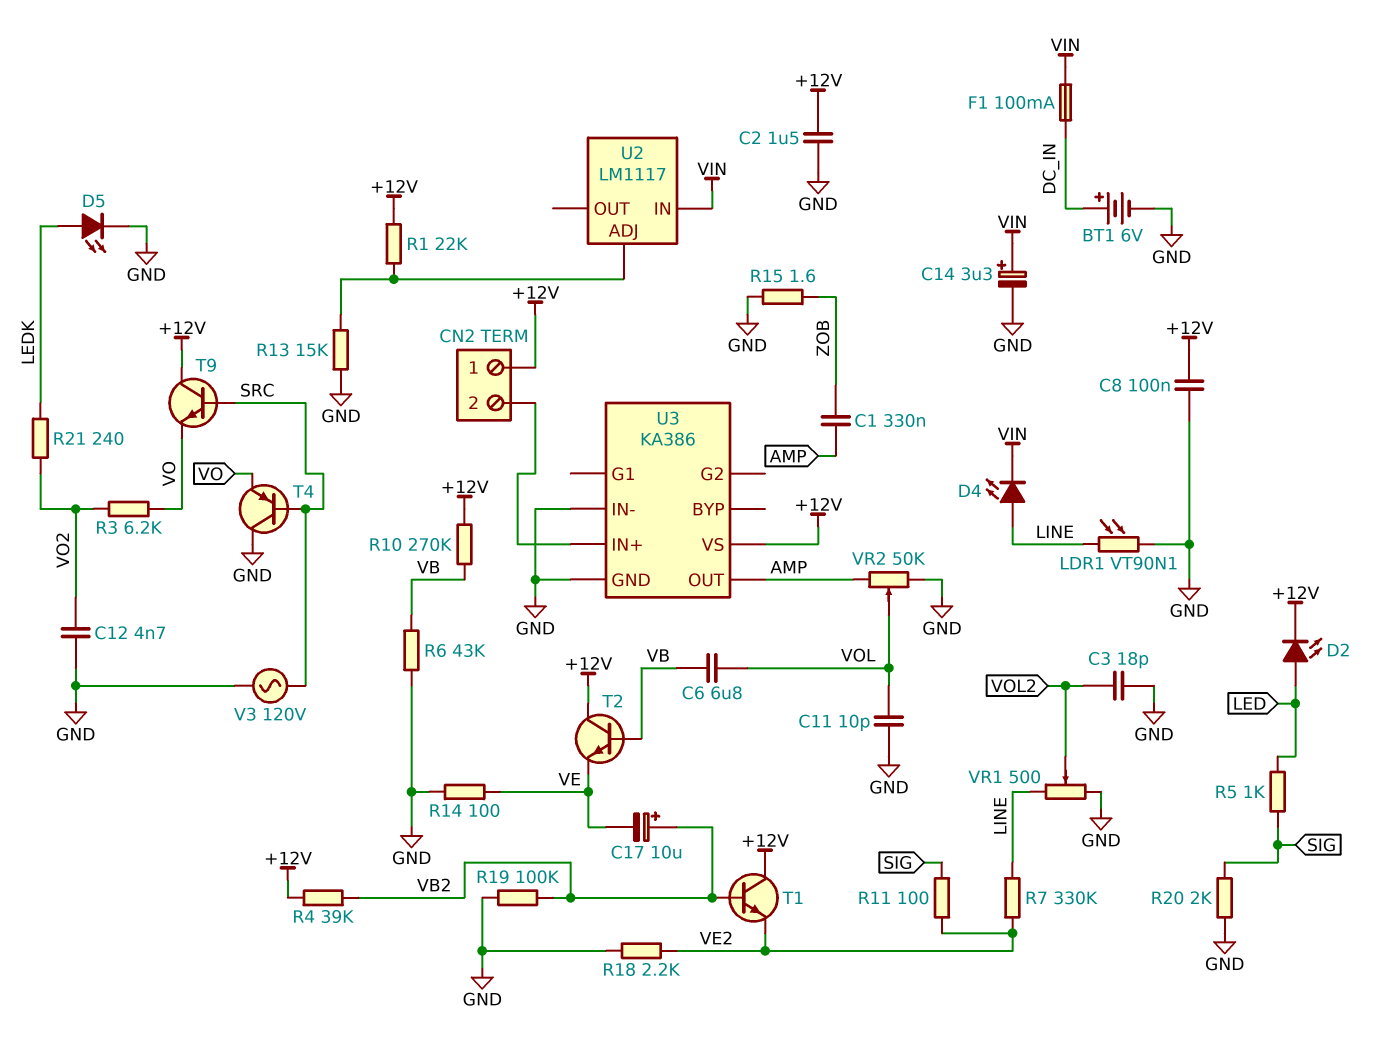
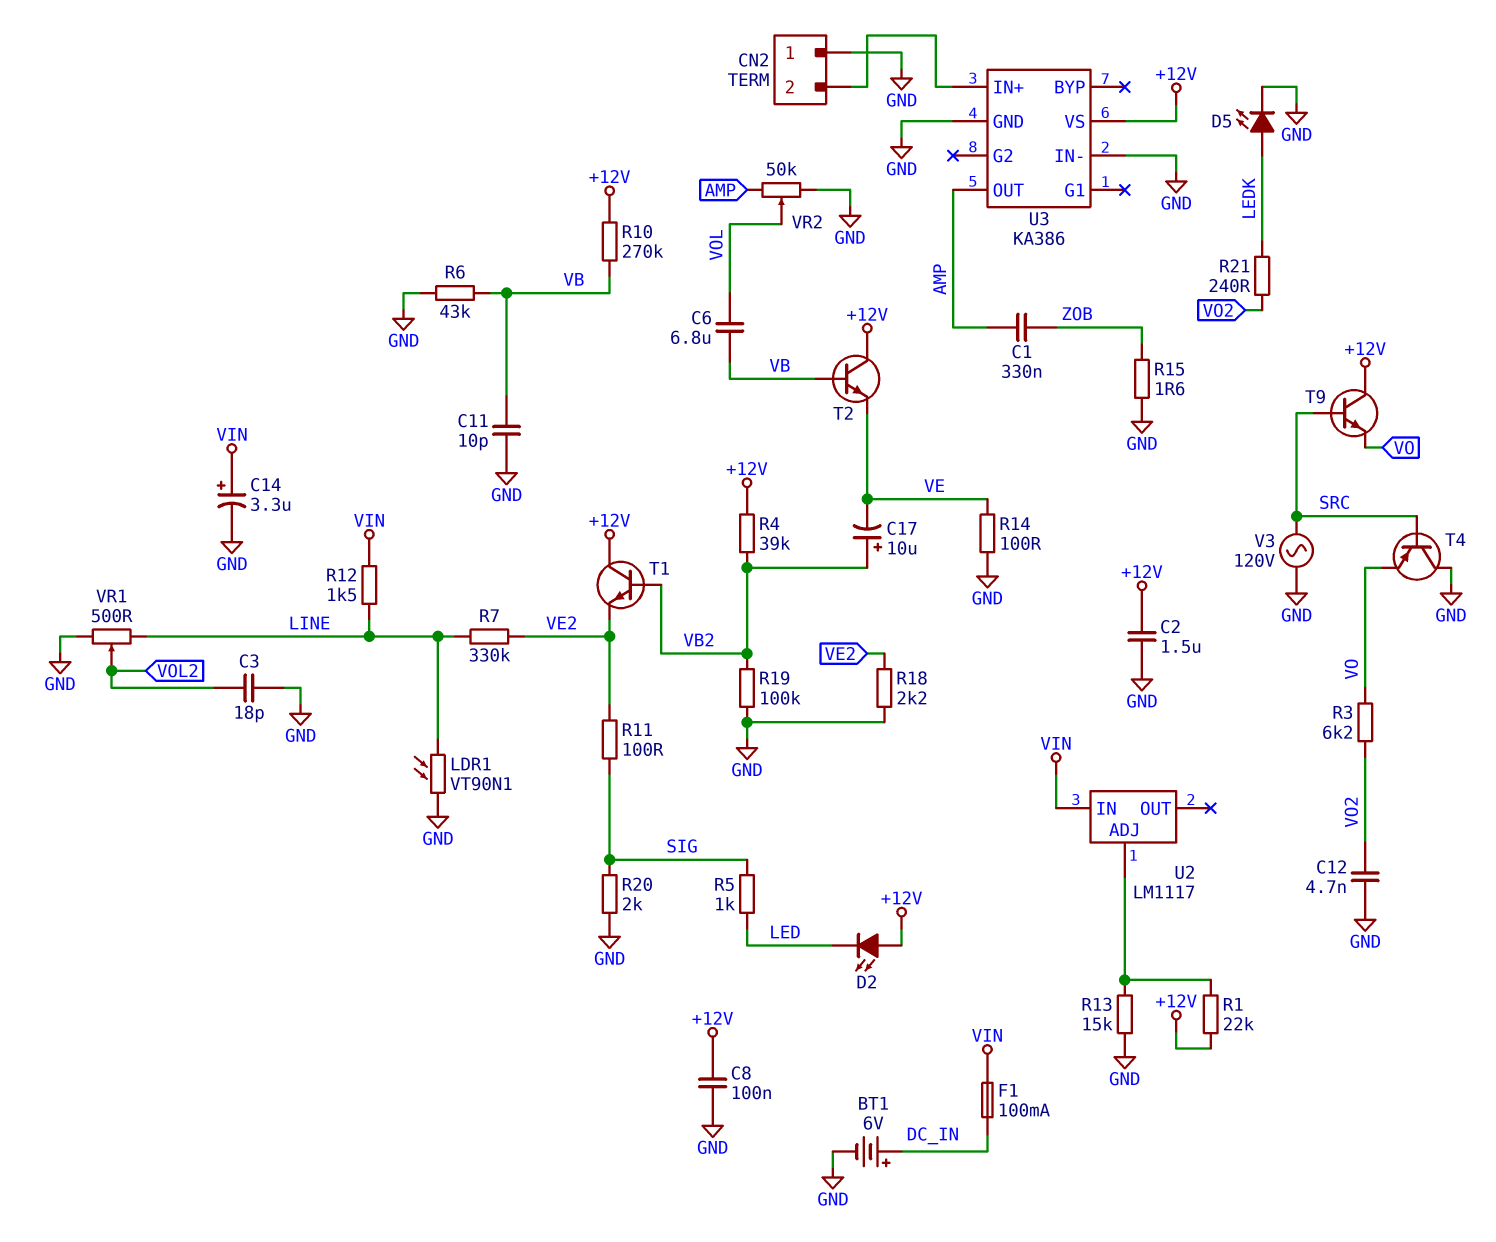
C11: 10pF (GND, VOL) -> 10pF (GND, VB)
CN2 pin 1: +12V -> GND
D2: LED (A LED, K +12V) -> LED (A +12V, K LED)
D4: LED (A LINE, K VIN) -> none
R12: none -> 1.5k (LINE, VIN)

